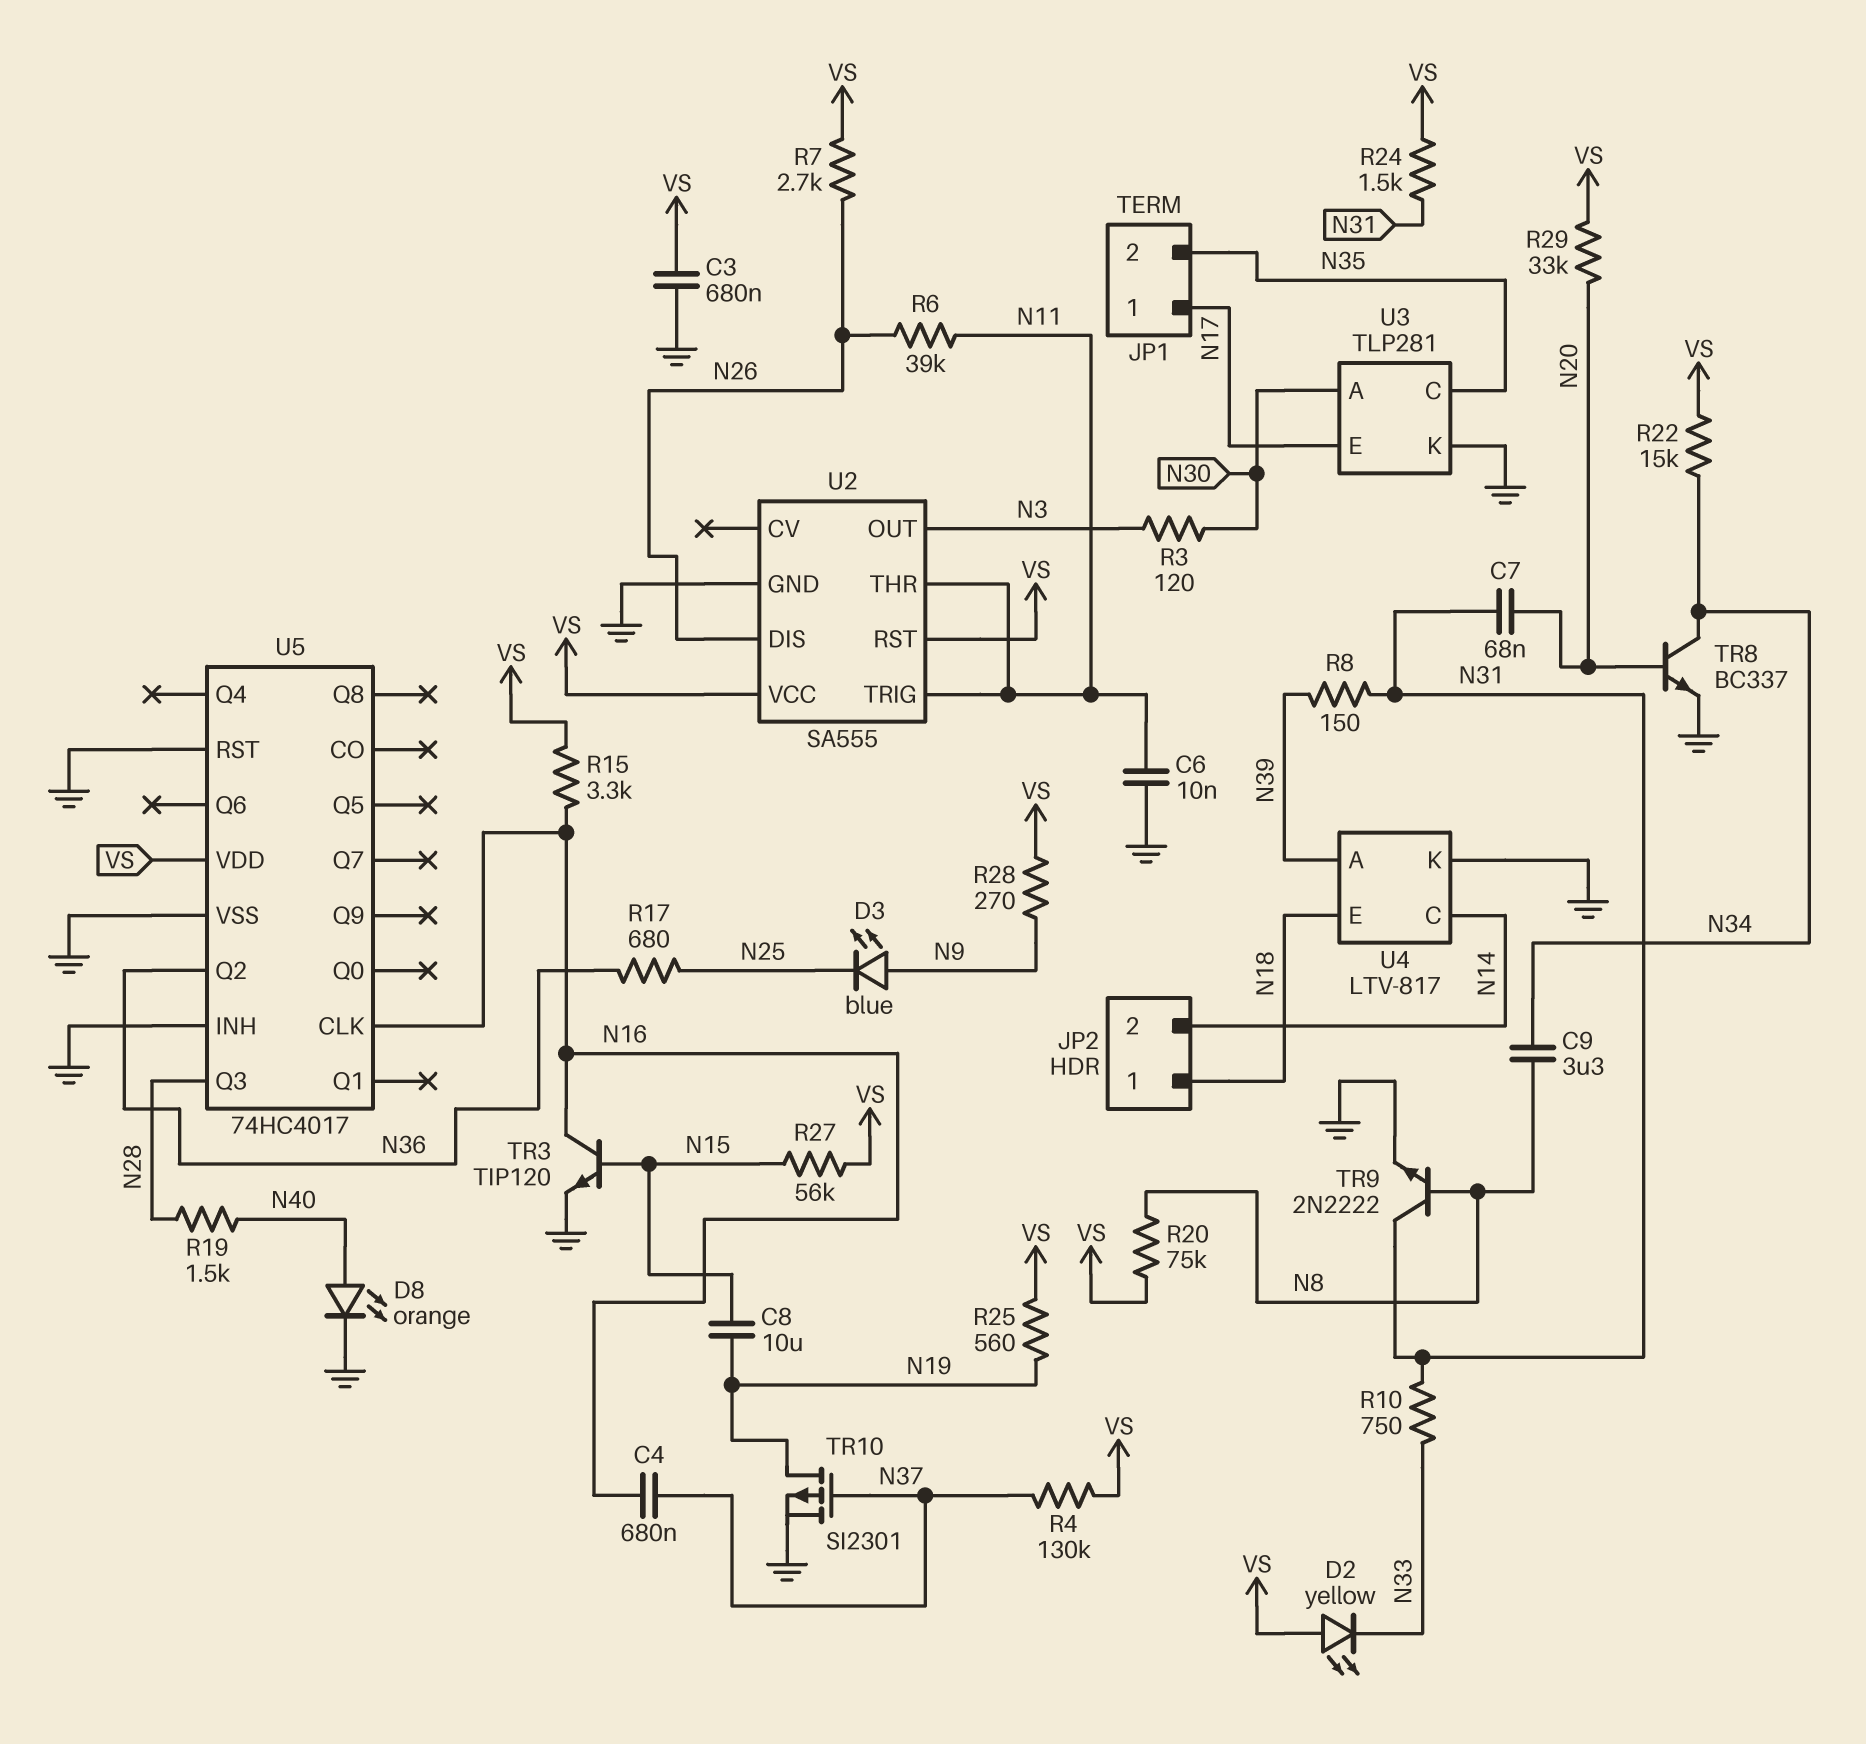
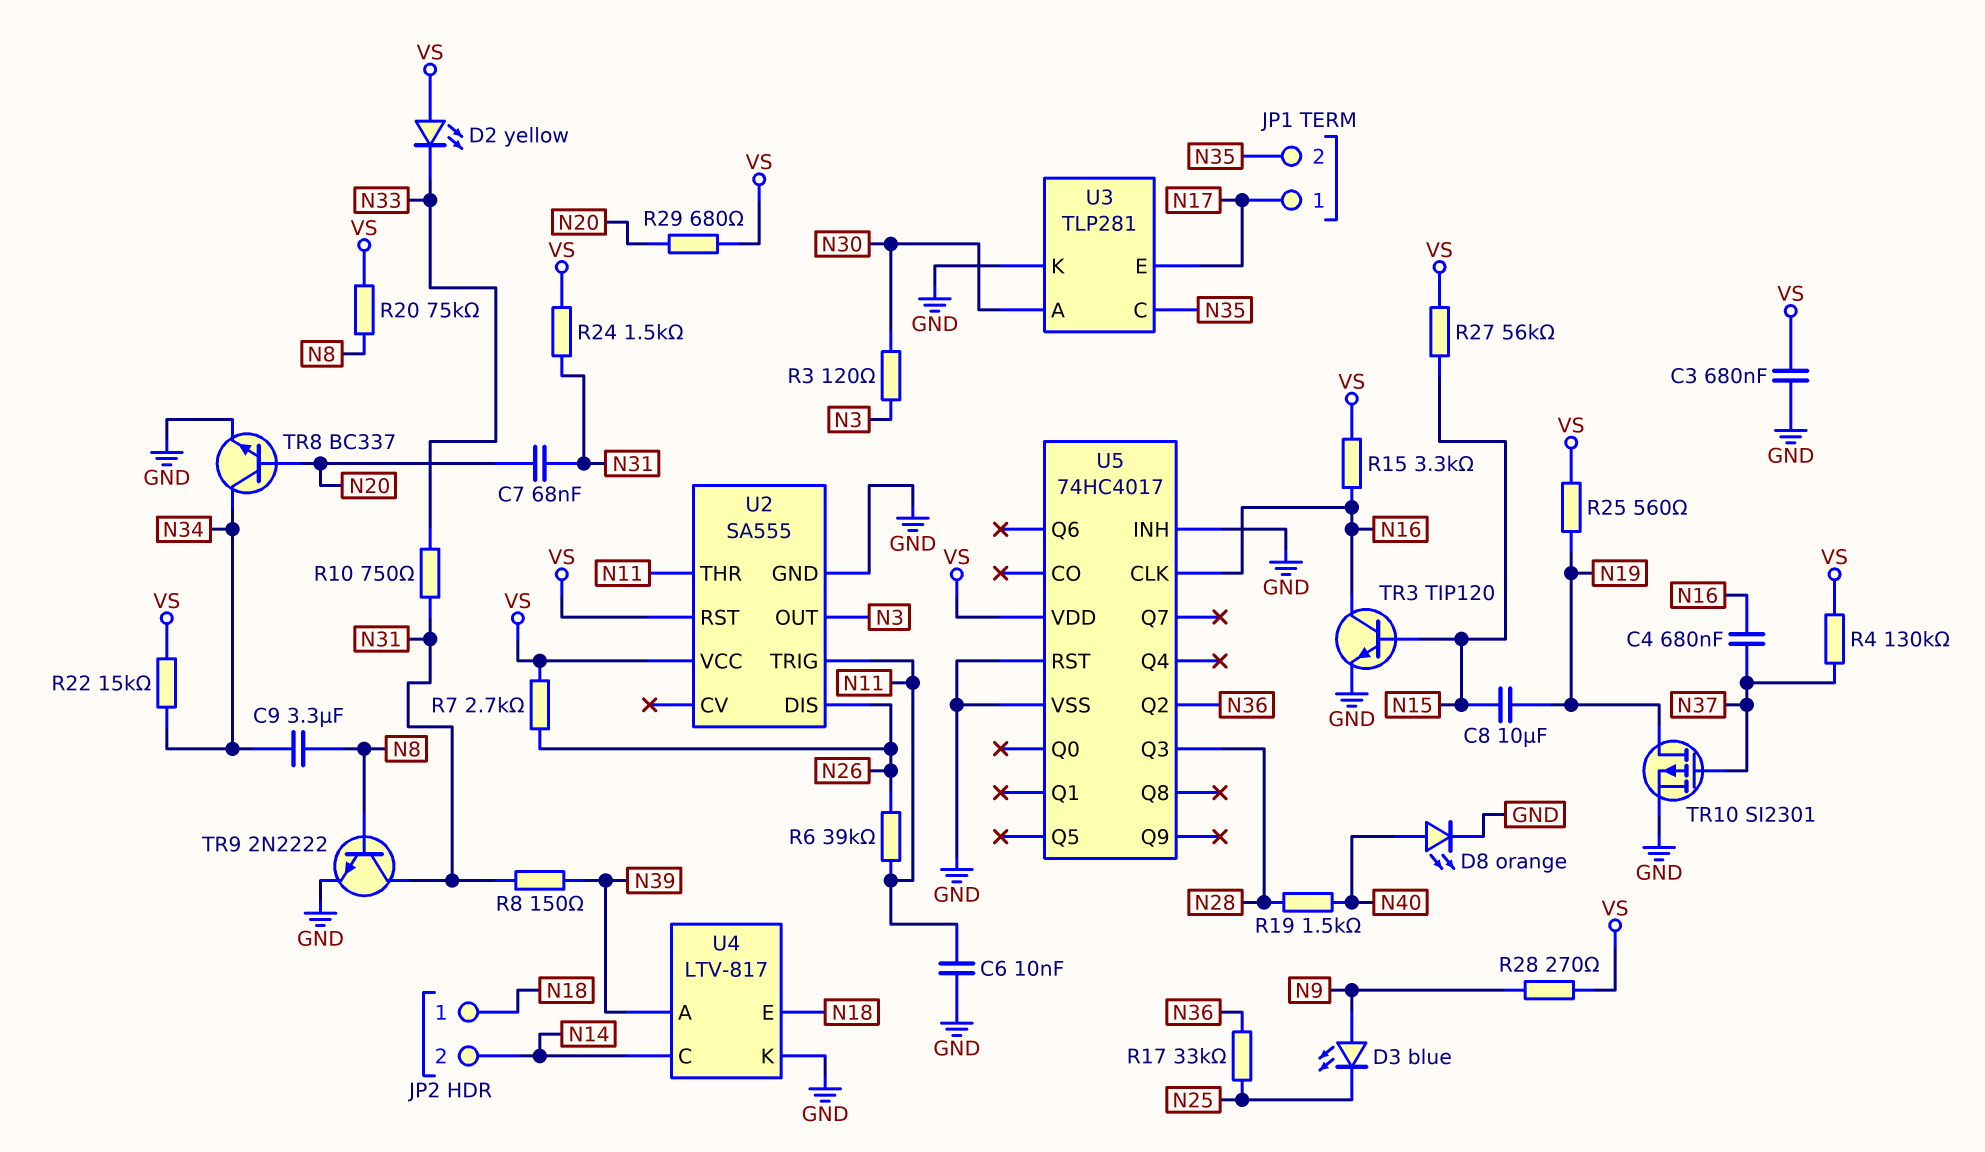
R17: 680 (N25, N36) -> 33k (N25, N36)
R29: 33k (N20, VS) -> 680 (N20, VS)

